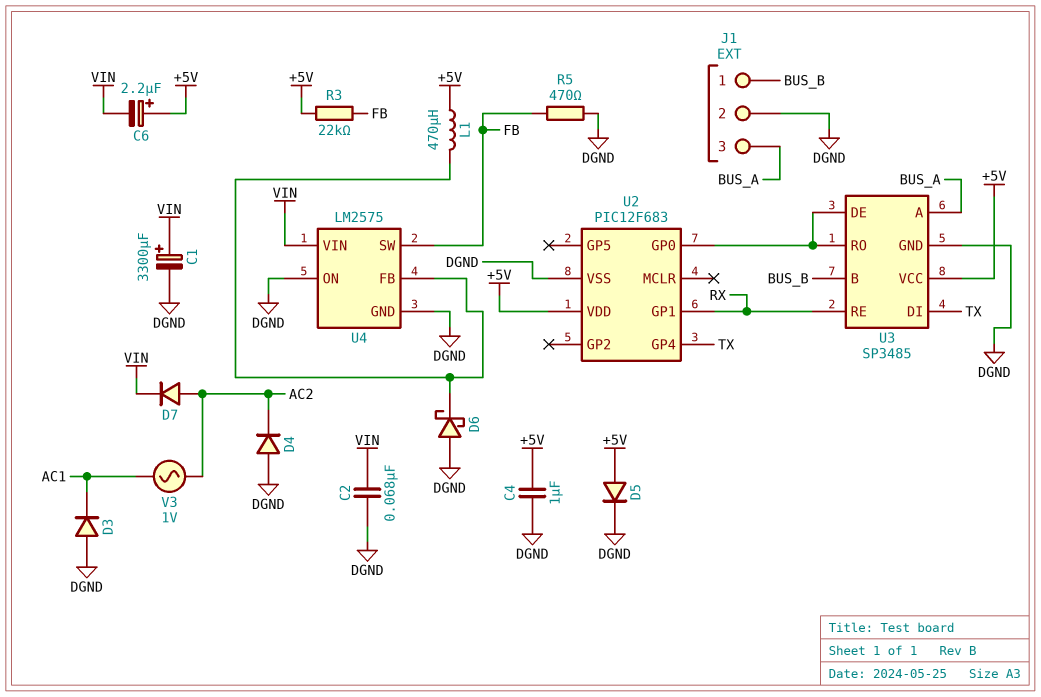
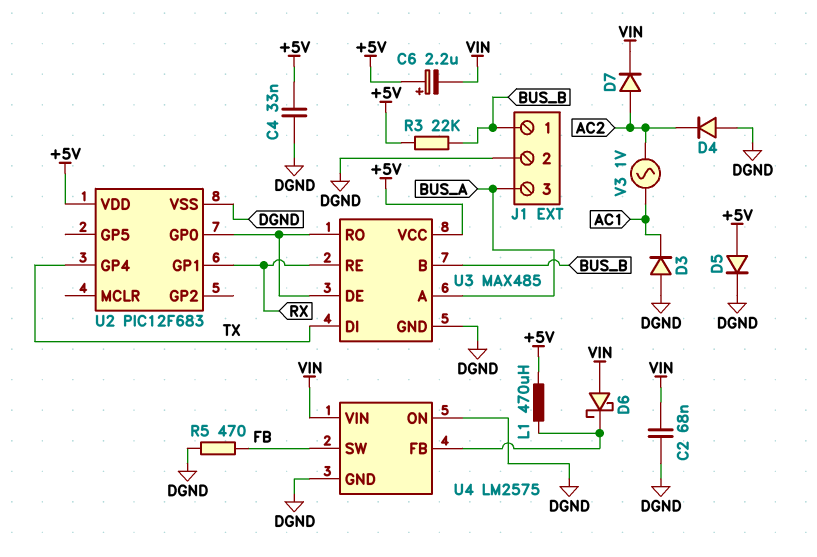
C1: 3300uF (plus VIN, minus DGND) -> none
C4: 1uF (+5V, DGND) -> 33nF (+5V, DGND)
D6: schottky (A DGND, K U4/FB) -> schottky (A VIN, K U4/FB)
R3: 22k (+5V, FB) -> 22k (+5V, BUS_B)
U3: SP3485 -> MAX485

